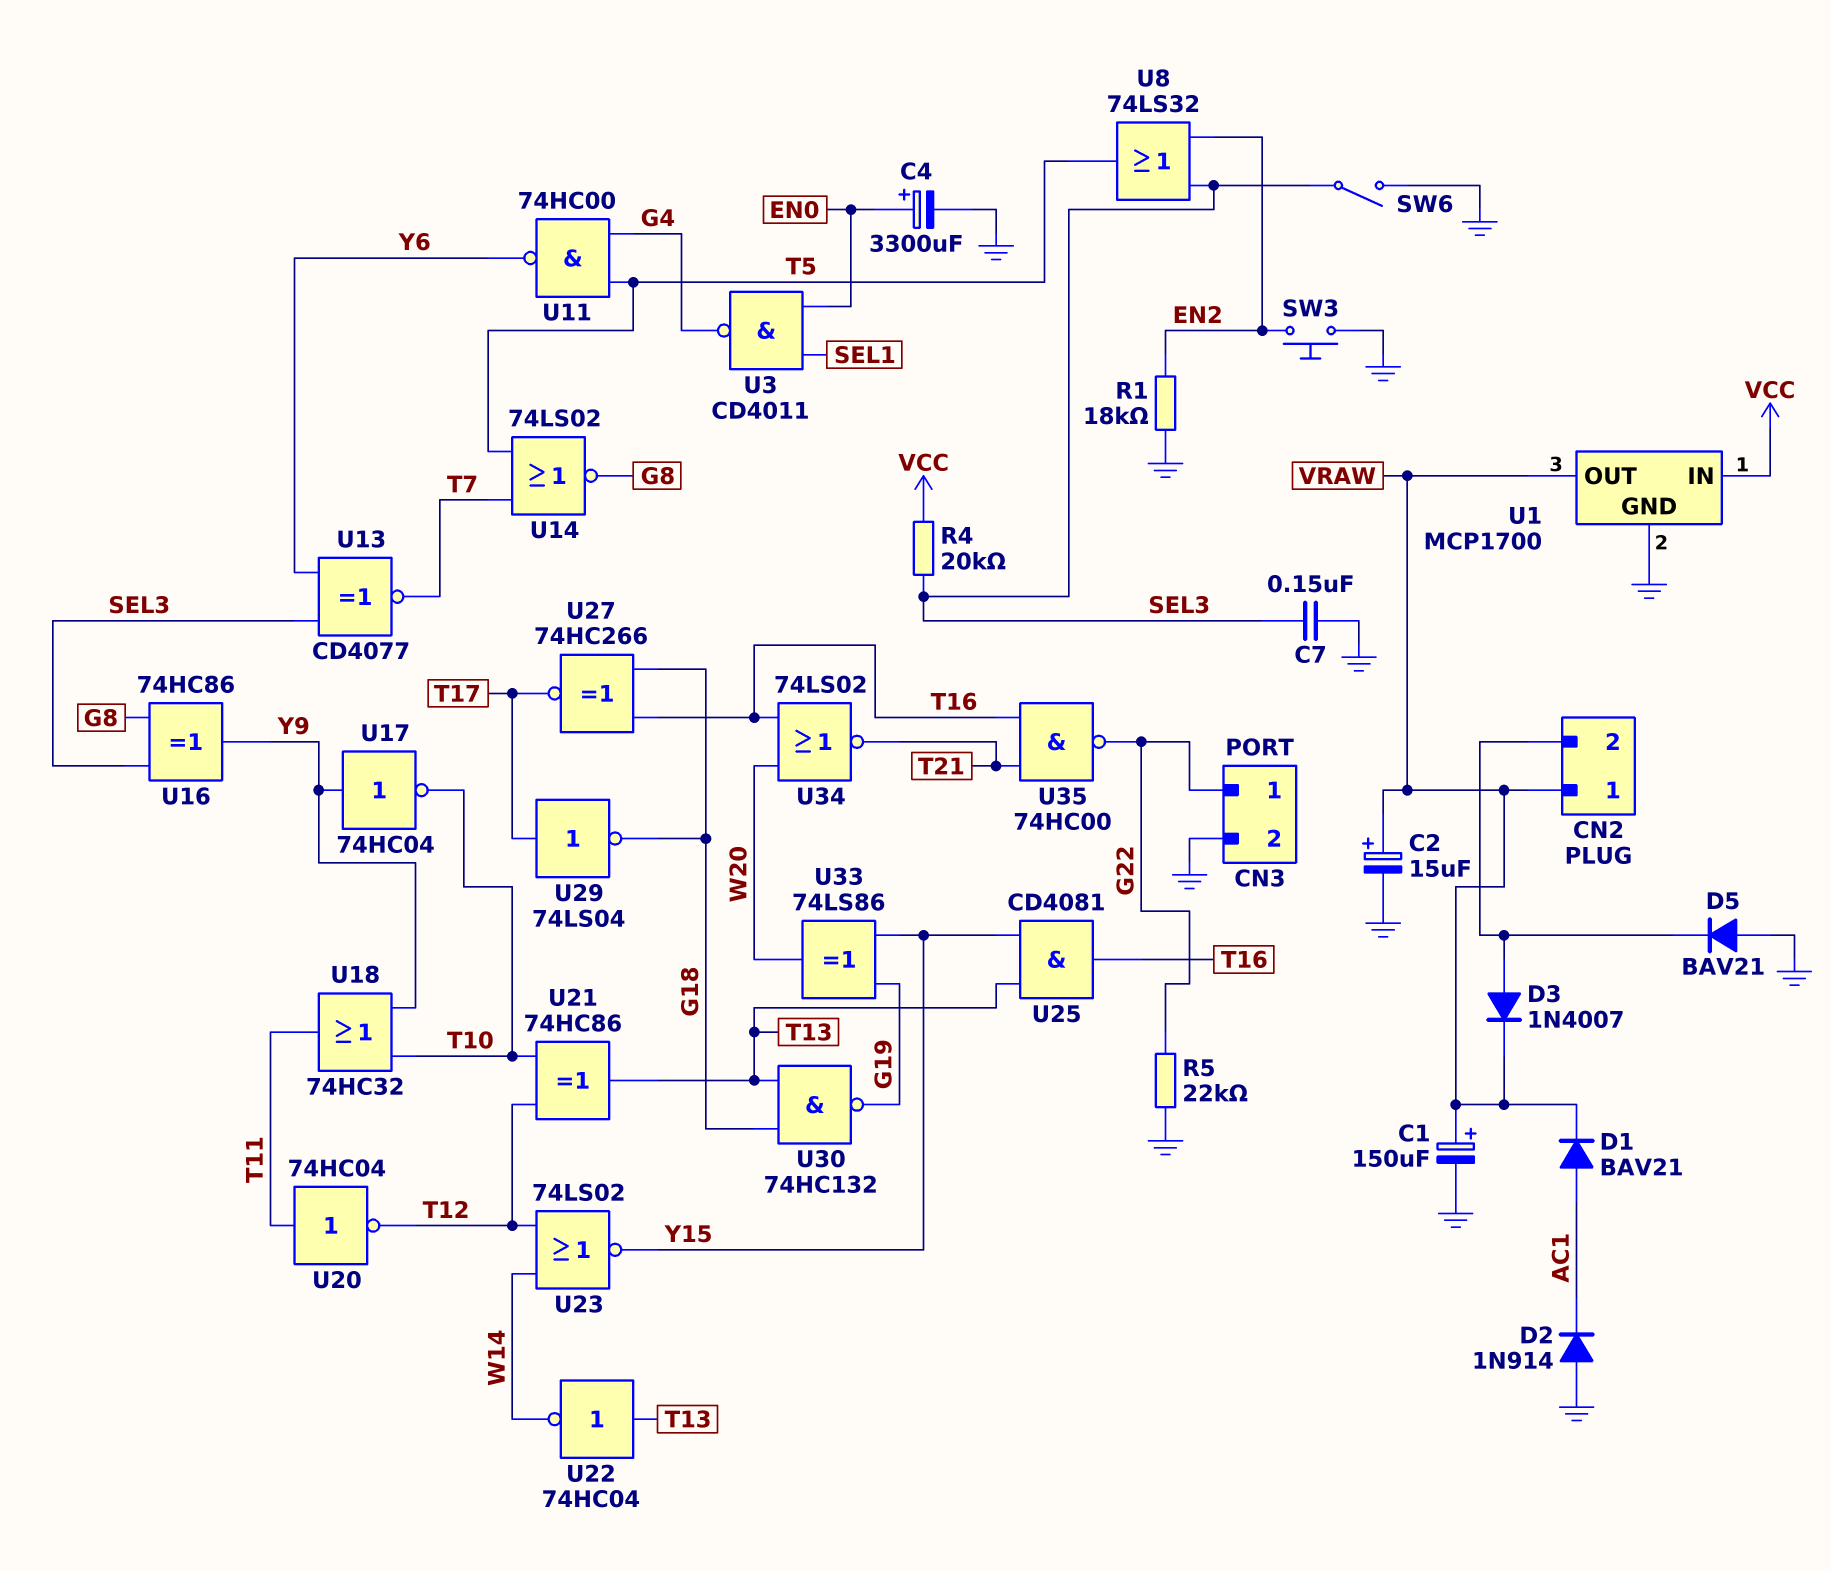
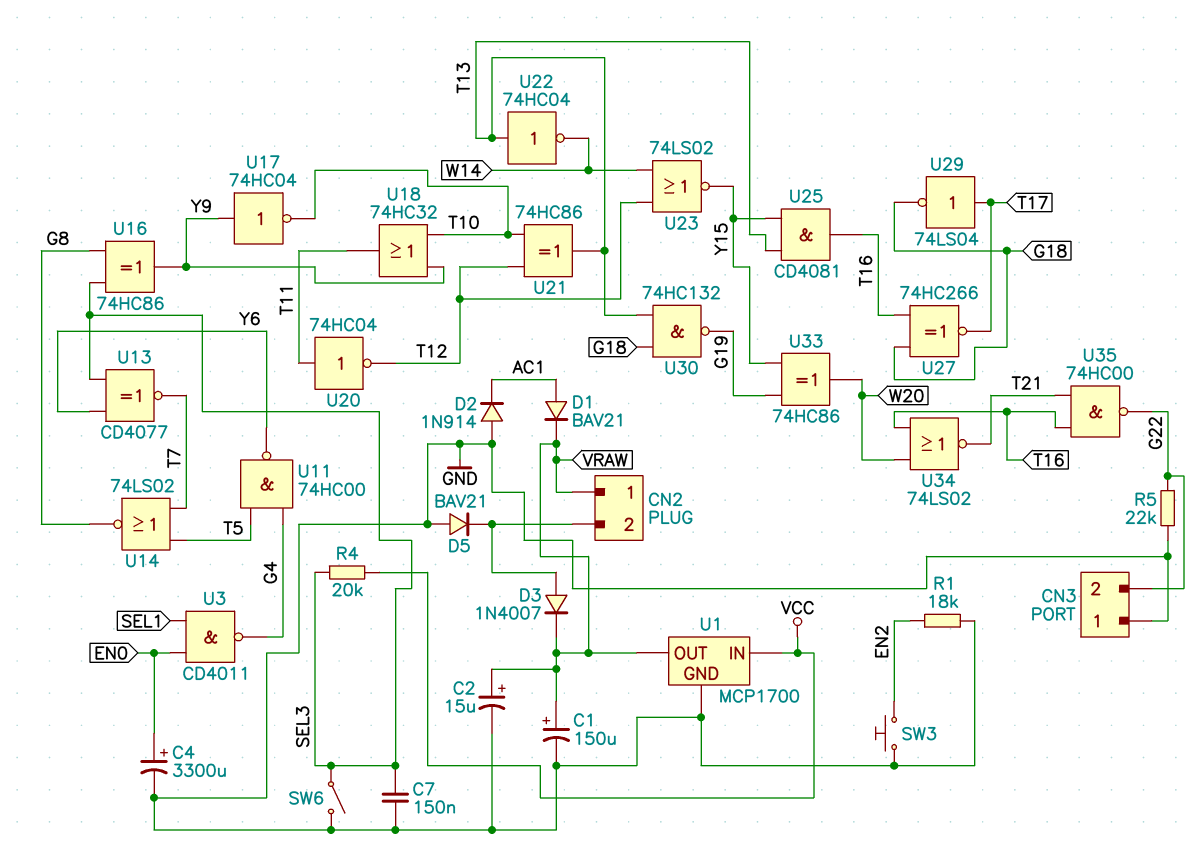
CN3 pin 1: G22 -> GND
CN3 pin 2: GND -> G22
U8: OR 74LS32 (in EN2, in SEL3, out T5) -> none
U33: XOR 74LS86 (in G19, in Y15, out W20) -> XOR 74HC86 (in G19, in Y15, out W20)

